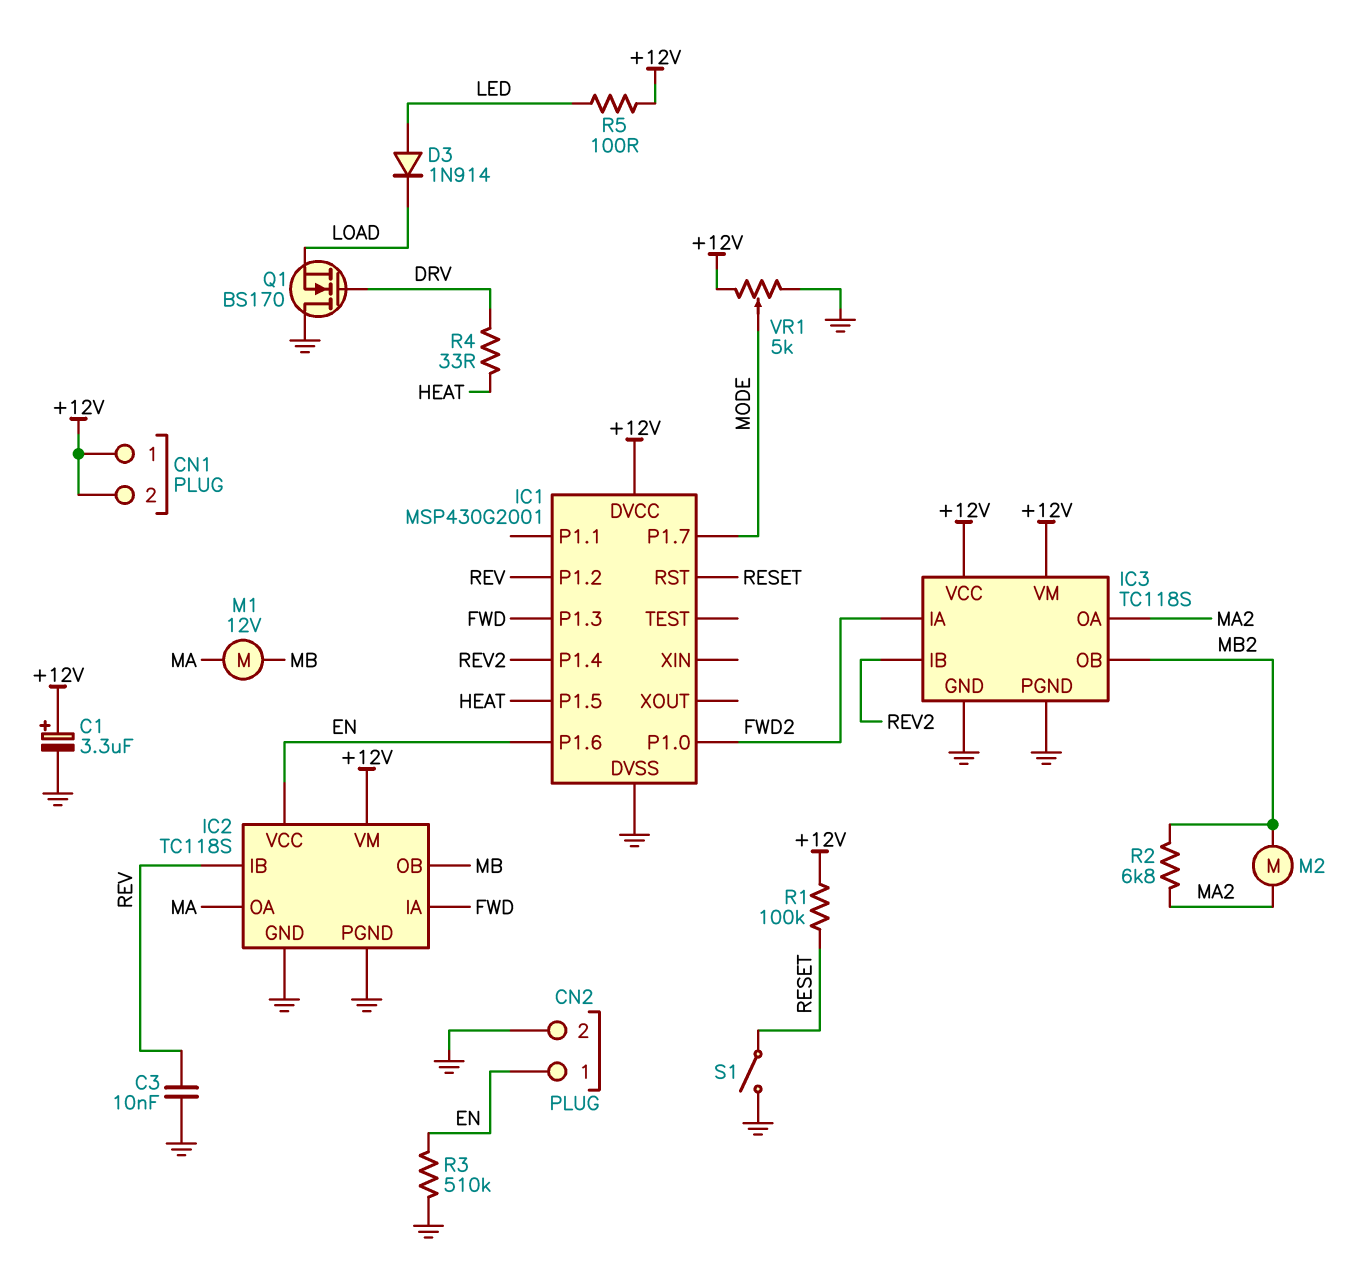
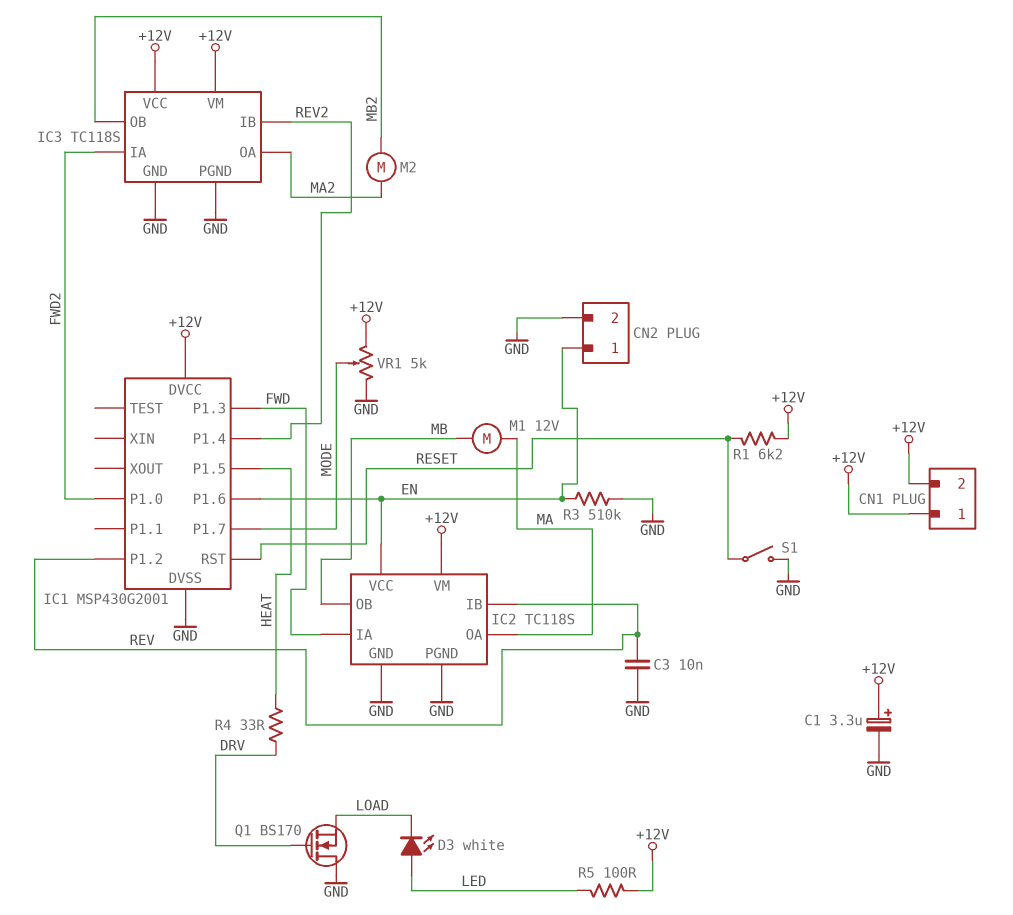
D3: diode 1N914 (A LED, K LOAD) -> LED white (A LED, K LOAD)
R1: 100k (+12V, RESET) -> 6.2k (+12V, RESET)
R2: 6.8k (MA2, MB2) -> none

